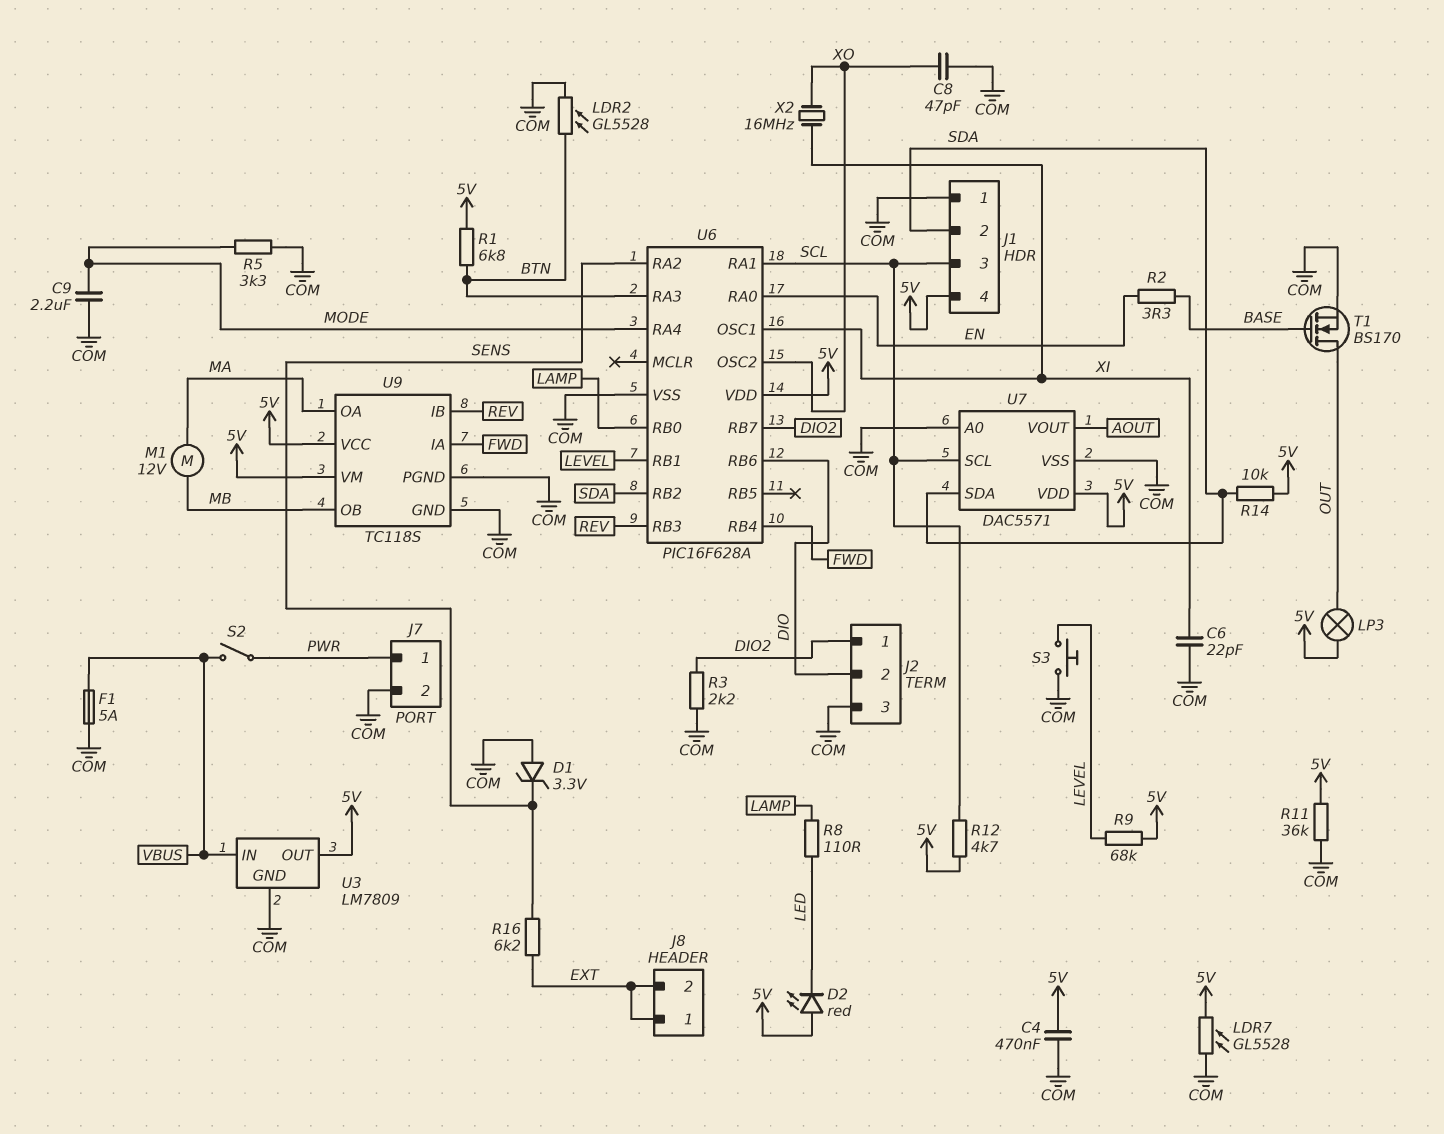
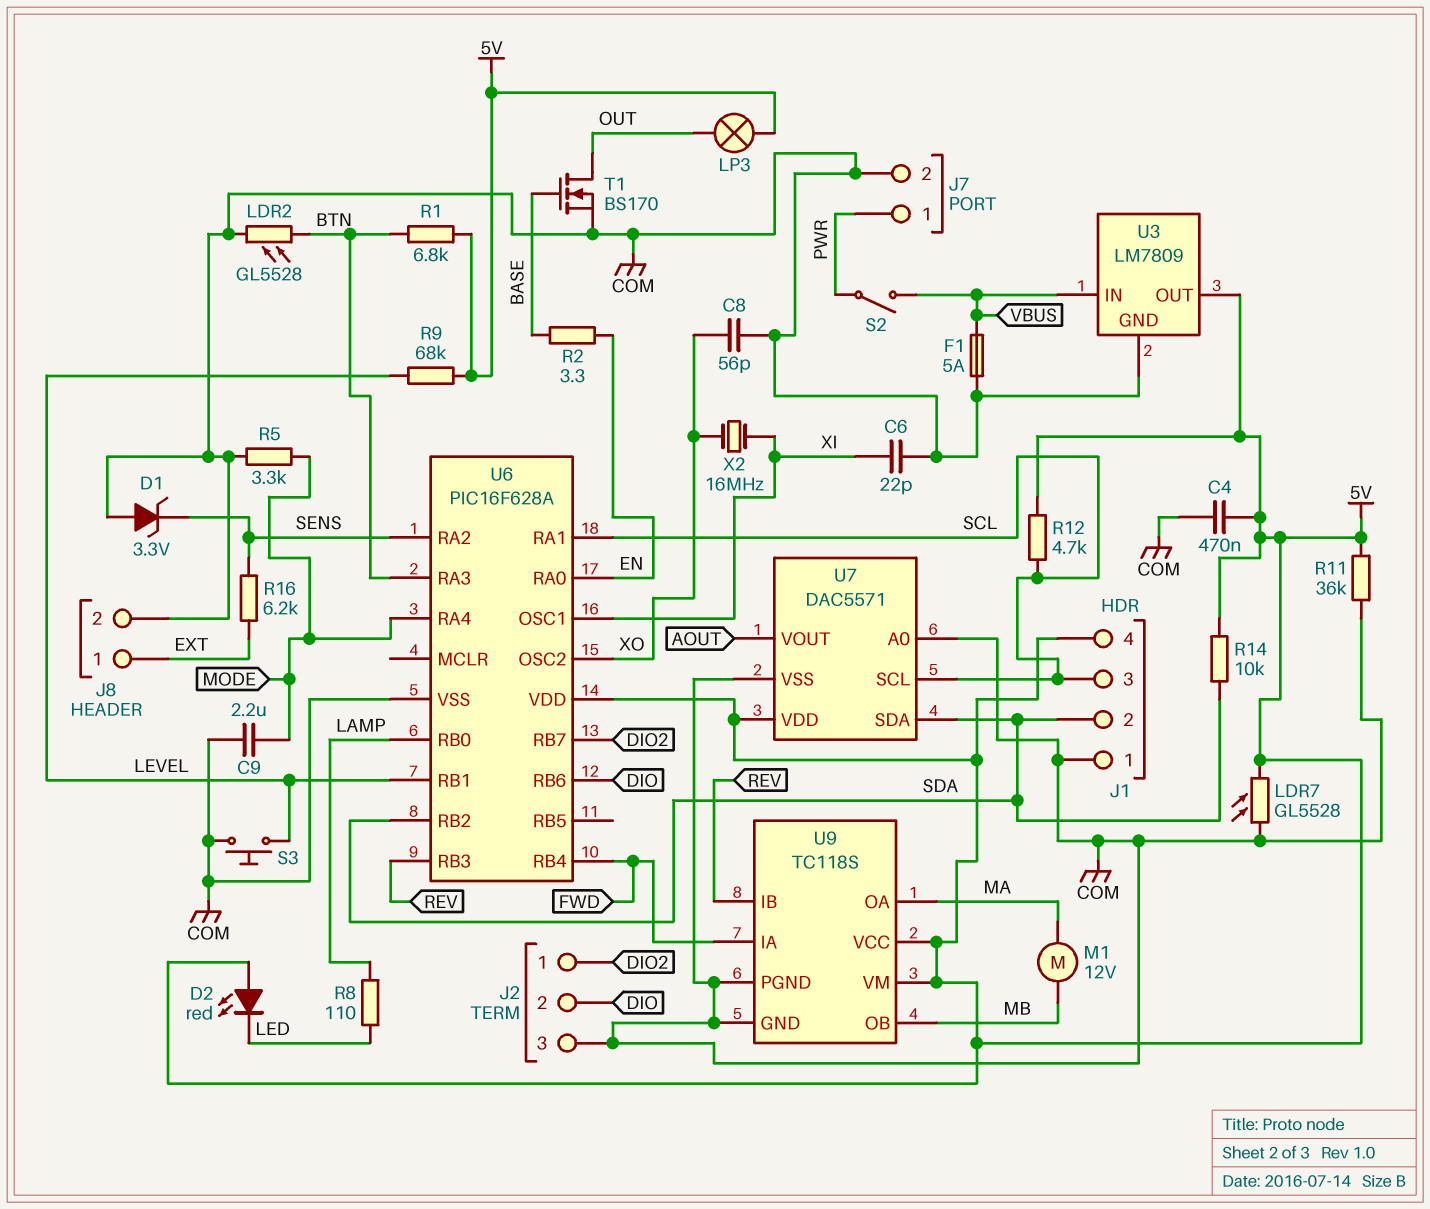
C8: 47pF (COM, XO) -> 56pF (COM, XO)
J8 pin 2: EXT -> COM
R3: 2.2k (COM, DIO2) -> none

